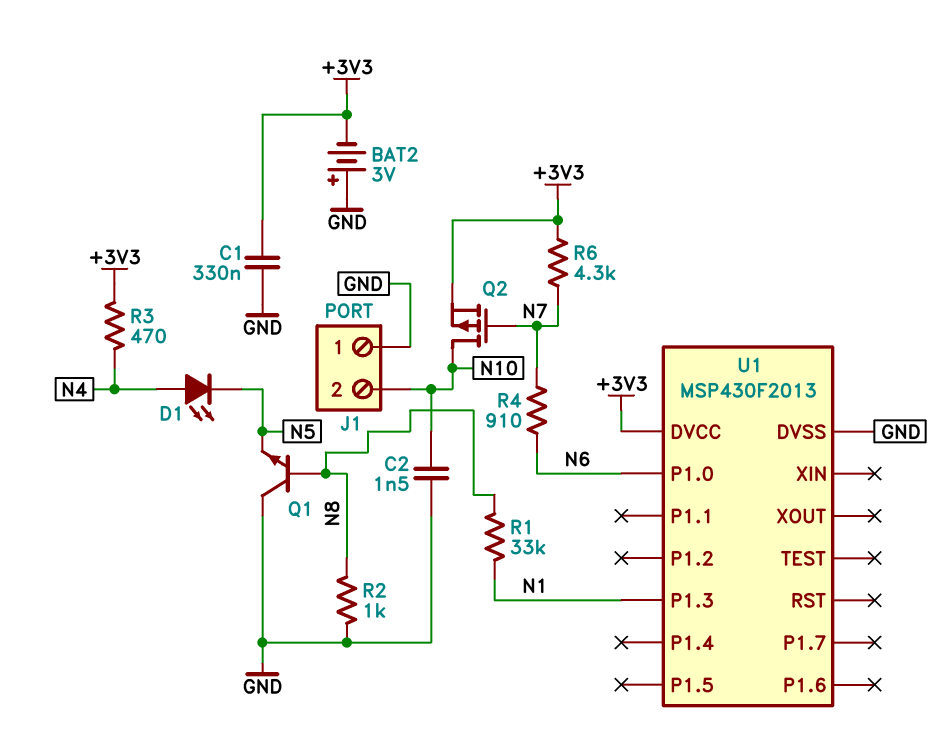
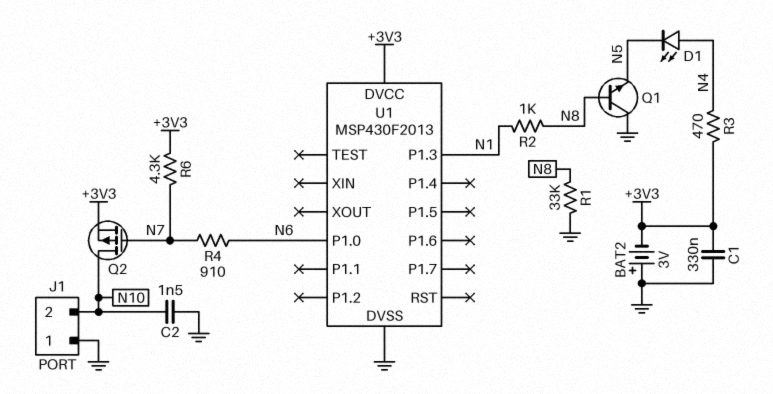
R1: 33k (N1, N8) -> 33k (GND, N8)
R2: 1k (GND, N8) -> 1k (N1, N8)

